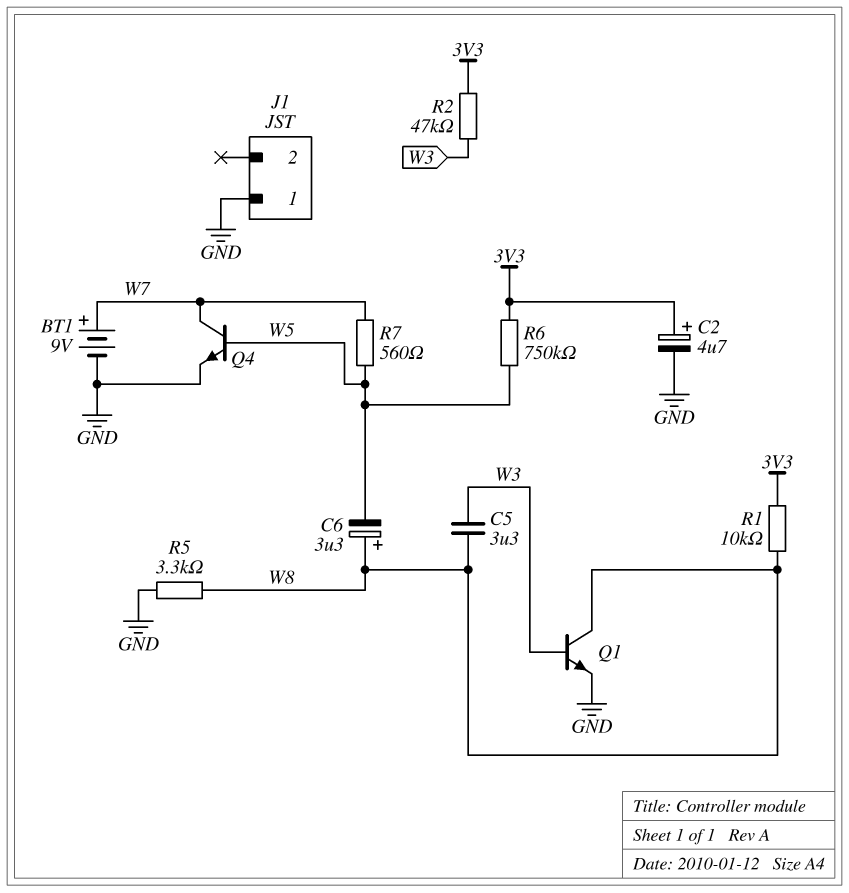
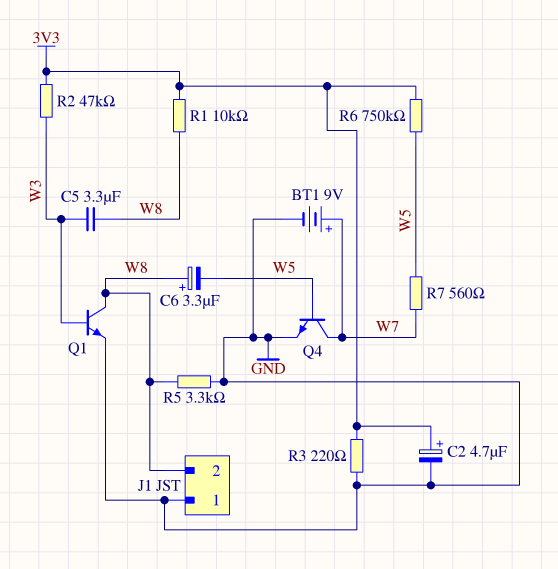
J1 pin 2: none -> W8
R3: none -> 220 (3V3, GND)

